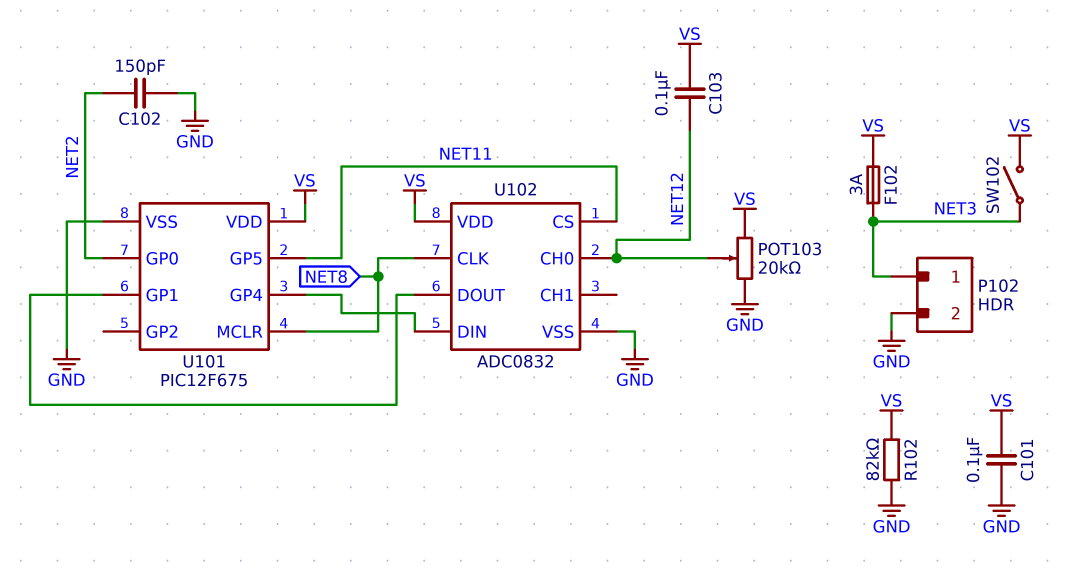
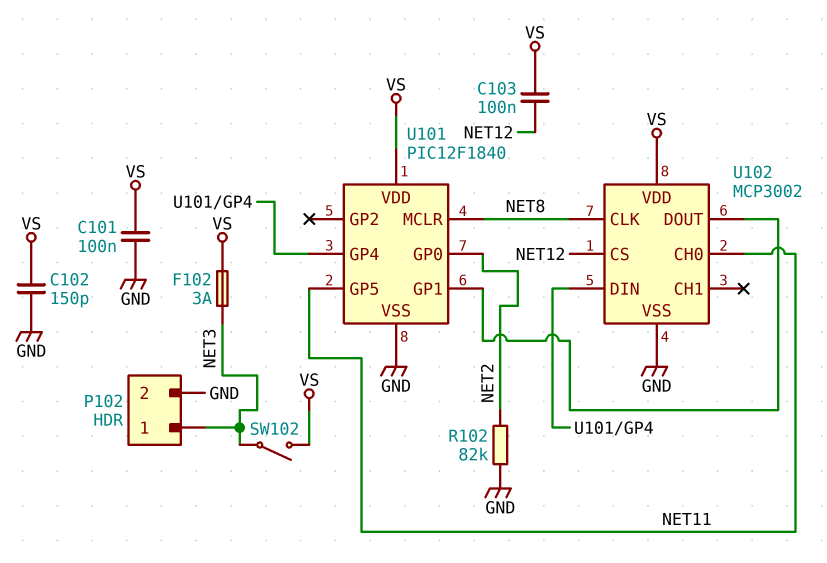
C102: 150pF (GND, NET2) -> 150pF (GND, VS)
POT103: 20k (GND, VS, wiper NET12) -> none
R102: 82k (GND, VS) -> 82k (GND, NET2)
U101: PIC12F675 -> PIC12F1840
U102: ADC0832 -> MCP3002
U102 pin CH0: NET12 -> NET11
U102 pin CS: NET11 -> NET12

